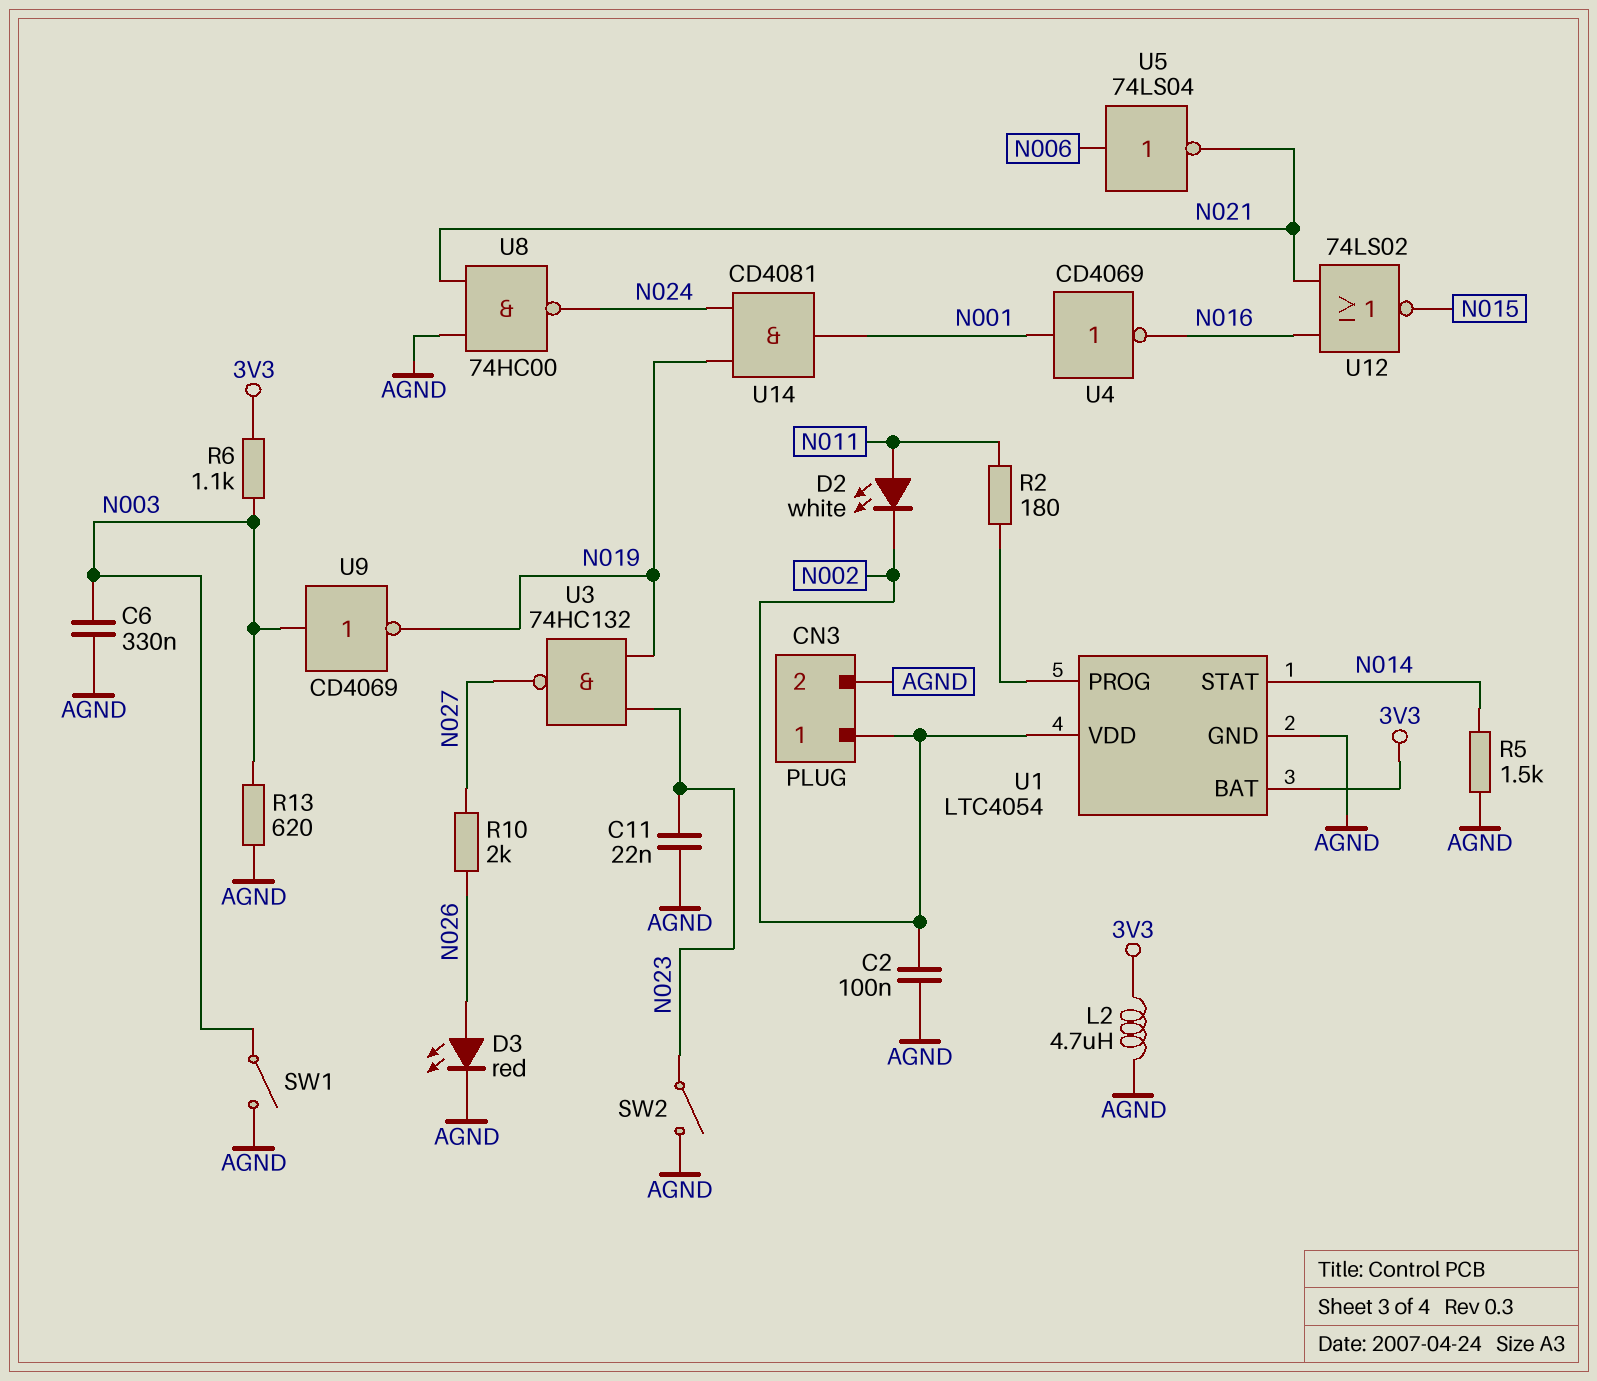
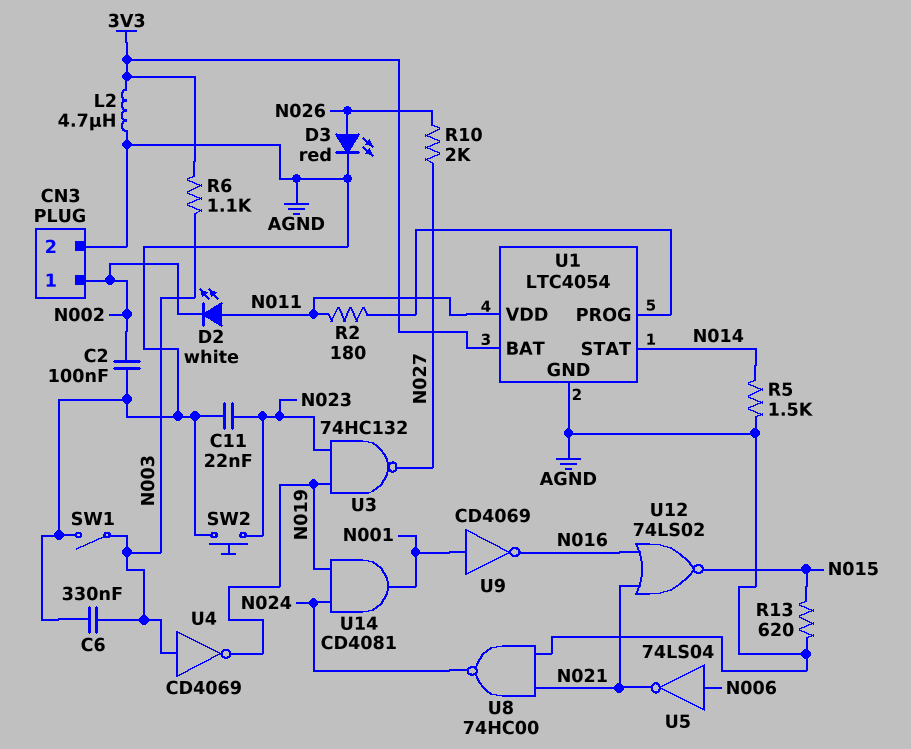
R13: 620 (AGND, N003) -> 620 (AGND, N015)
SW2: switch (AGND, N023) -> button (AGND, N023)
U1 pin VDD: N002 -> N011
U4: NOT CD4069 (in N001, out N016) -> NOT CD4069 (in N003, out N019)
U9: NOT CD4069 (in N003, out N019) -> NOT CD4069 (in N001, out N016)

